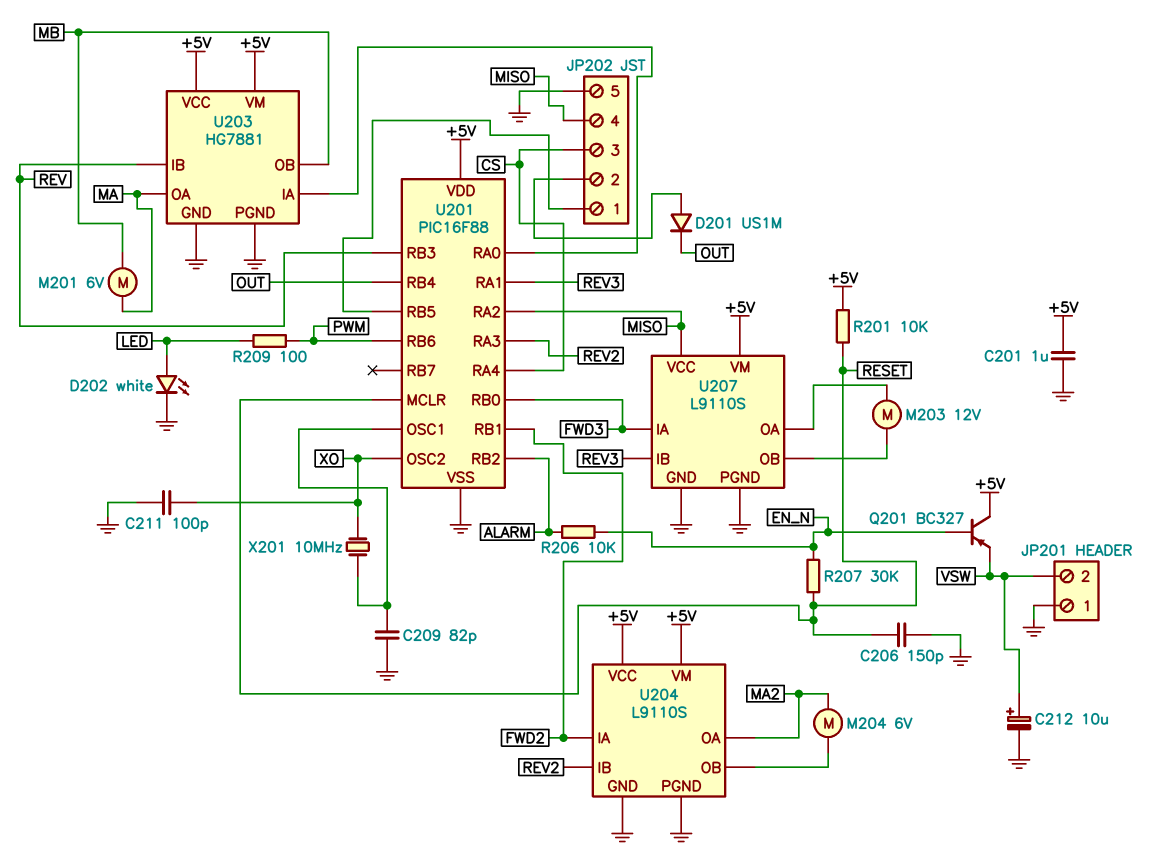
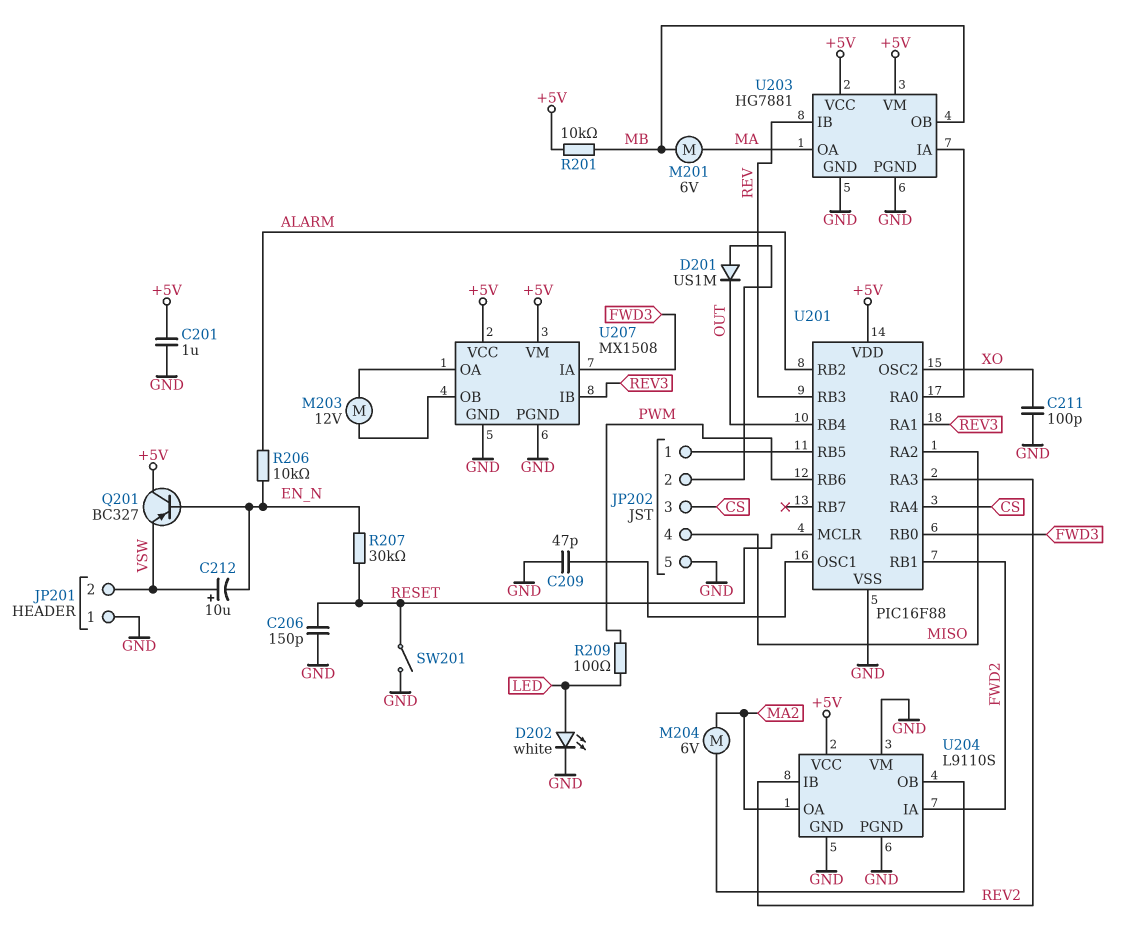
C209: 82pF (GND, U201/OSC1) -> 47pF (GND, U201/OSC1)
C212: 10uF (plus VSW, minus GND) -> 10uF (plus VSW, minus EN_N)
R201: 10k (+5V, RESET) -> 10k (+5V, MB)
SW201: none -> switch (GND, RESET)
U204 pin VM: +5V -> GND
U207: L9110S -> MX1508
U207 pin VCC: MISO -> +5V
X201: 10MHz (U201/OSC1, XO) -> none

